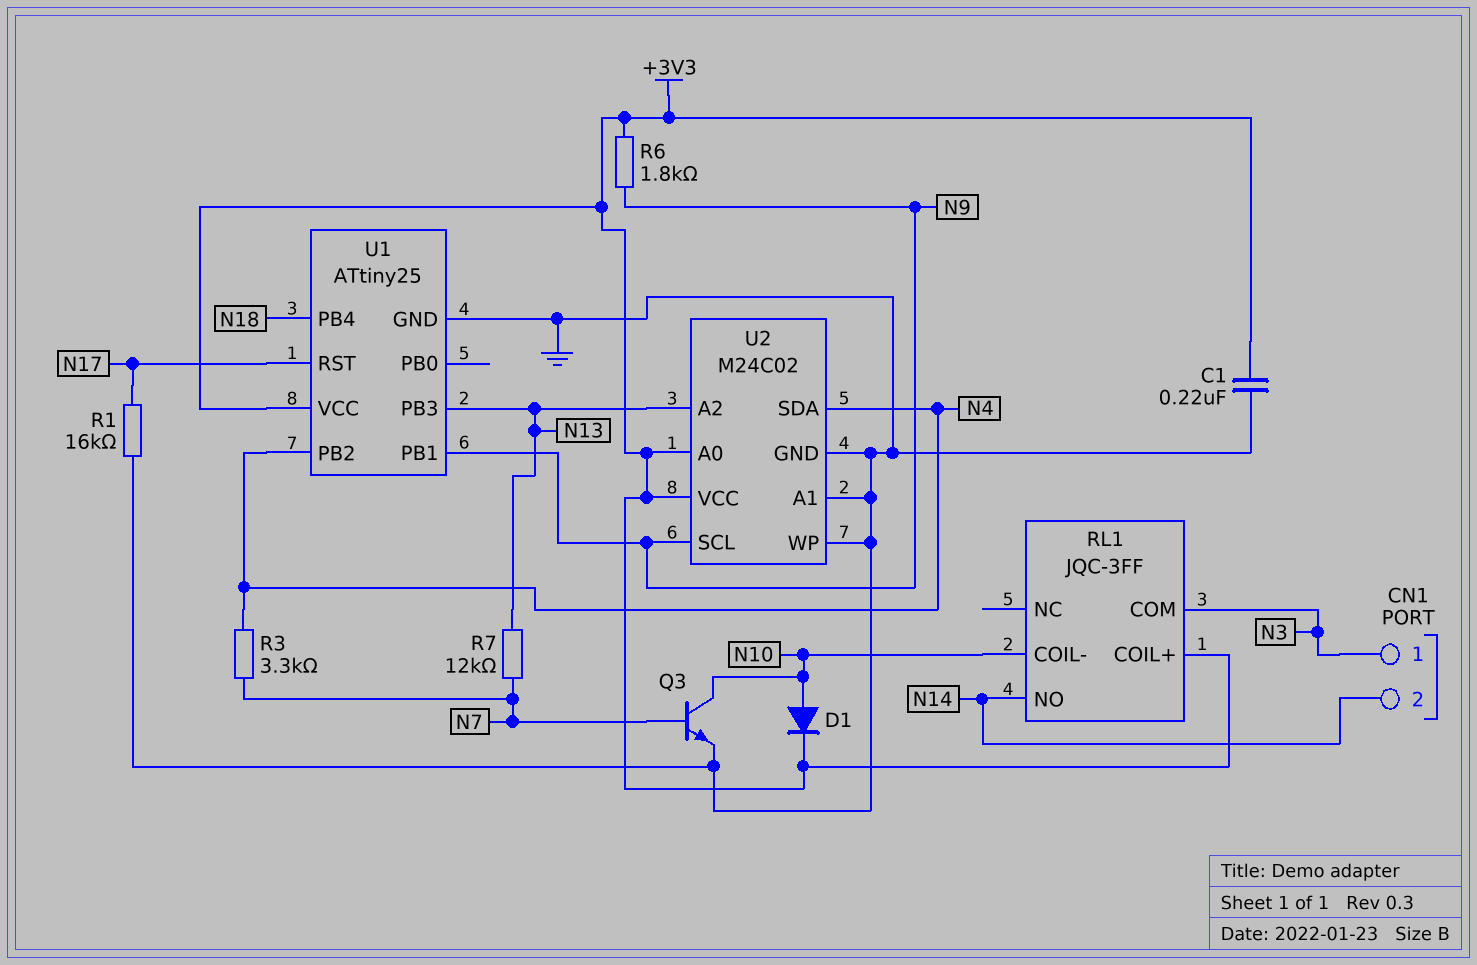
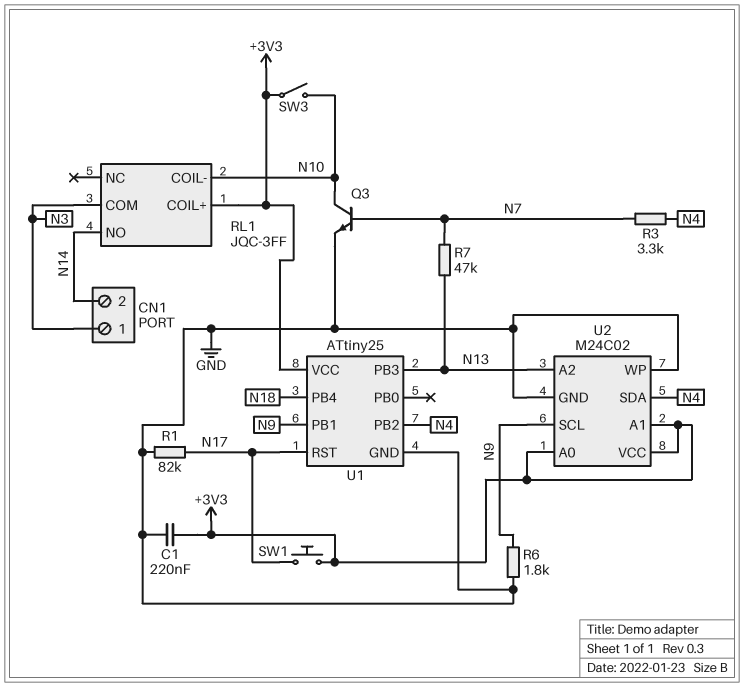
D1: diode (A N10, K +3V3) -> none
R1: 16k (GND, N17) -> 82k (GND, N17)
R6: 1.8k (+3V3, N9) -> 1.8k (GND, N9)
R7: 12k (N7, N13) -> 47k (N7, N13)
SW1: none -> button (+3V3, N17)
SW3: none -> switch (+3V3, N10)
U2 pin A1: GND -> +3V3

